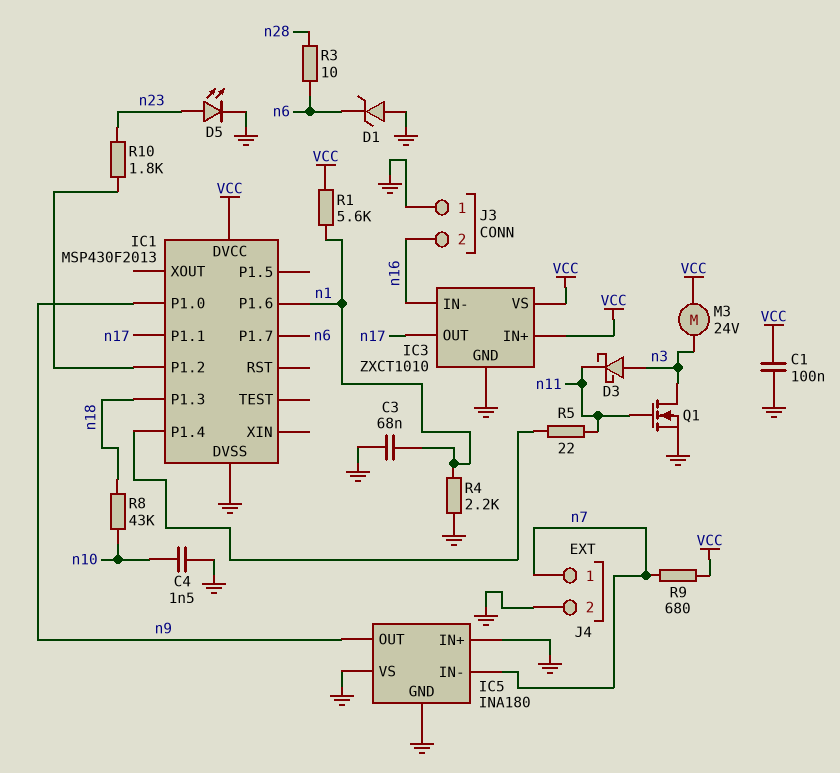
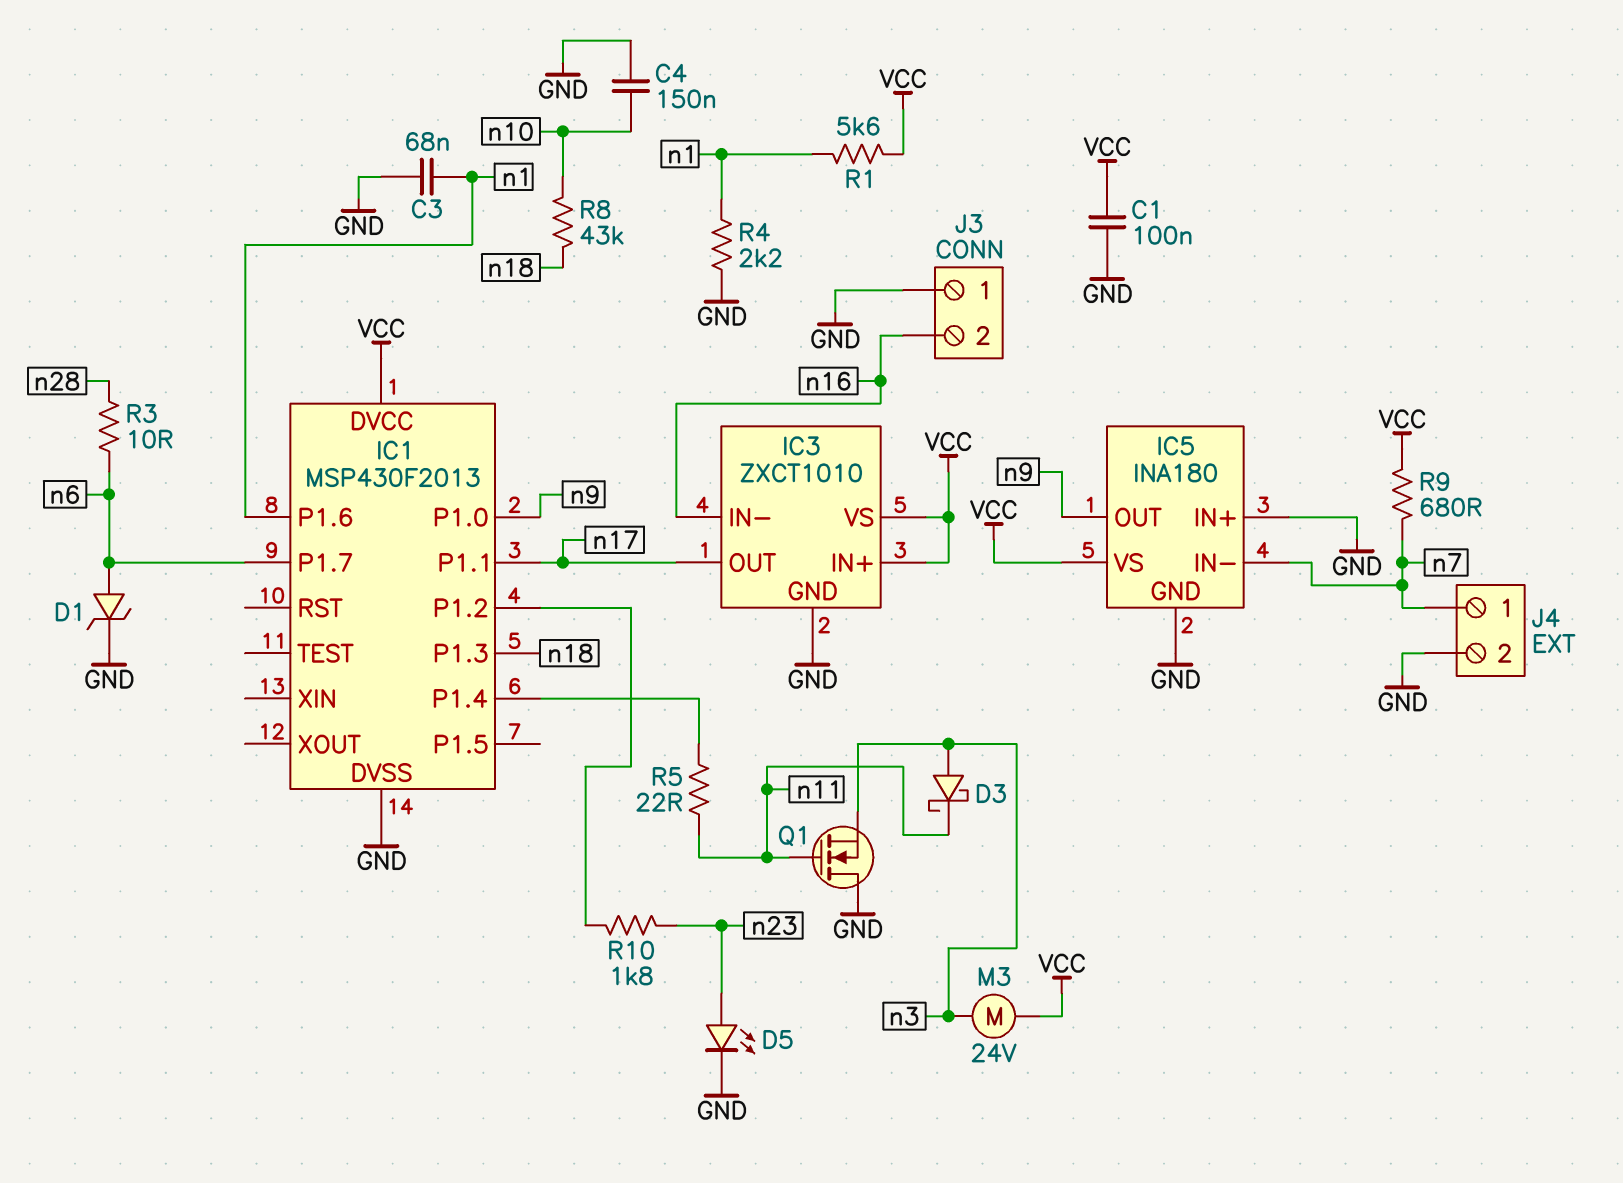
C4: 1.5nF (GND, n10) -> 150nF (GND, n10)
D1: zener (A GND, K n6) -> zener (A n6, K GND)
IC5 pin VS: GND -> VCC
Q1: NMOS (G n11, D n3, S GND) -> NMOS (G n11, D GND, S n3)

